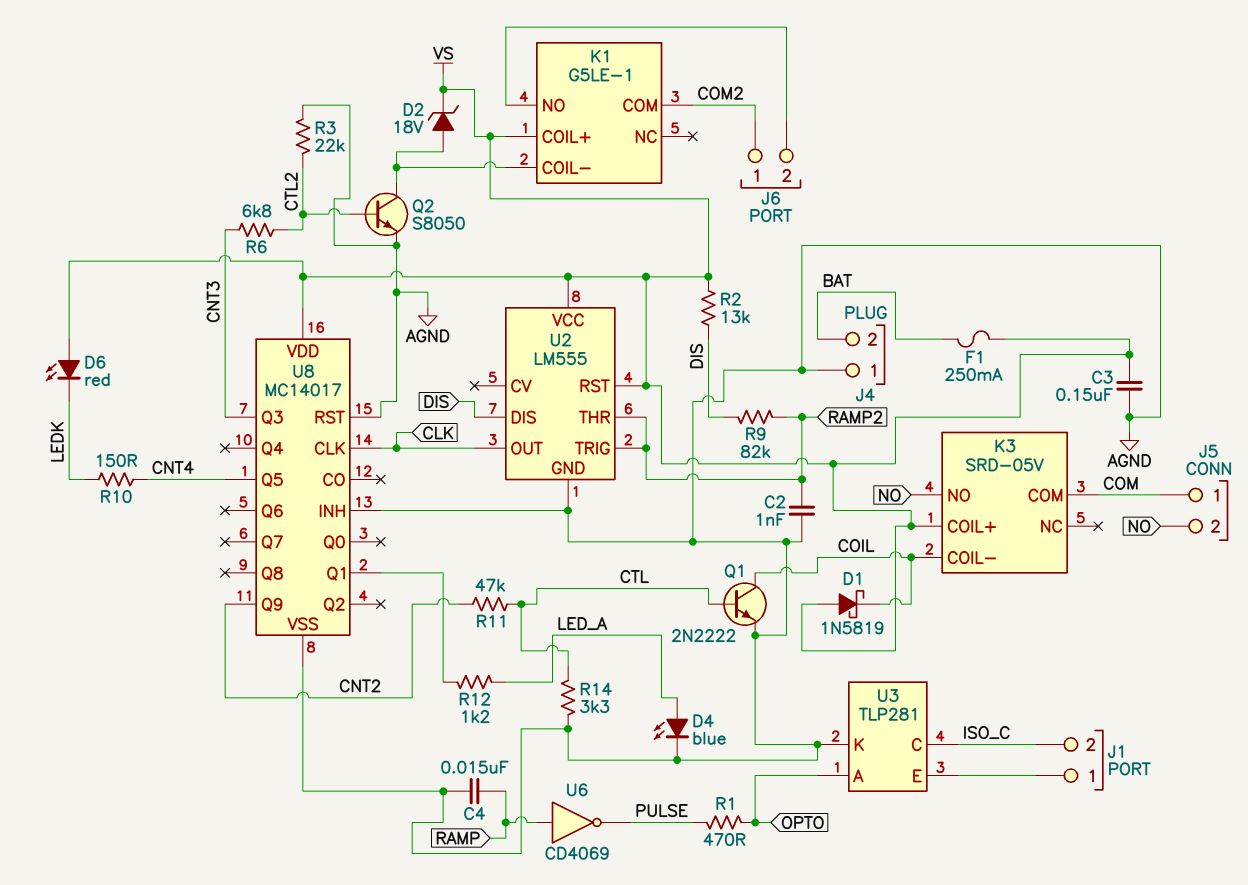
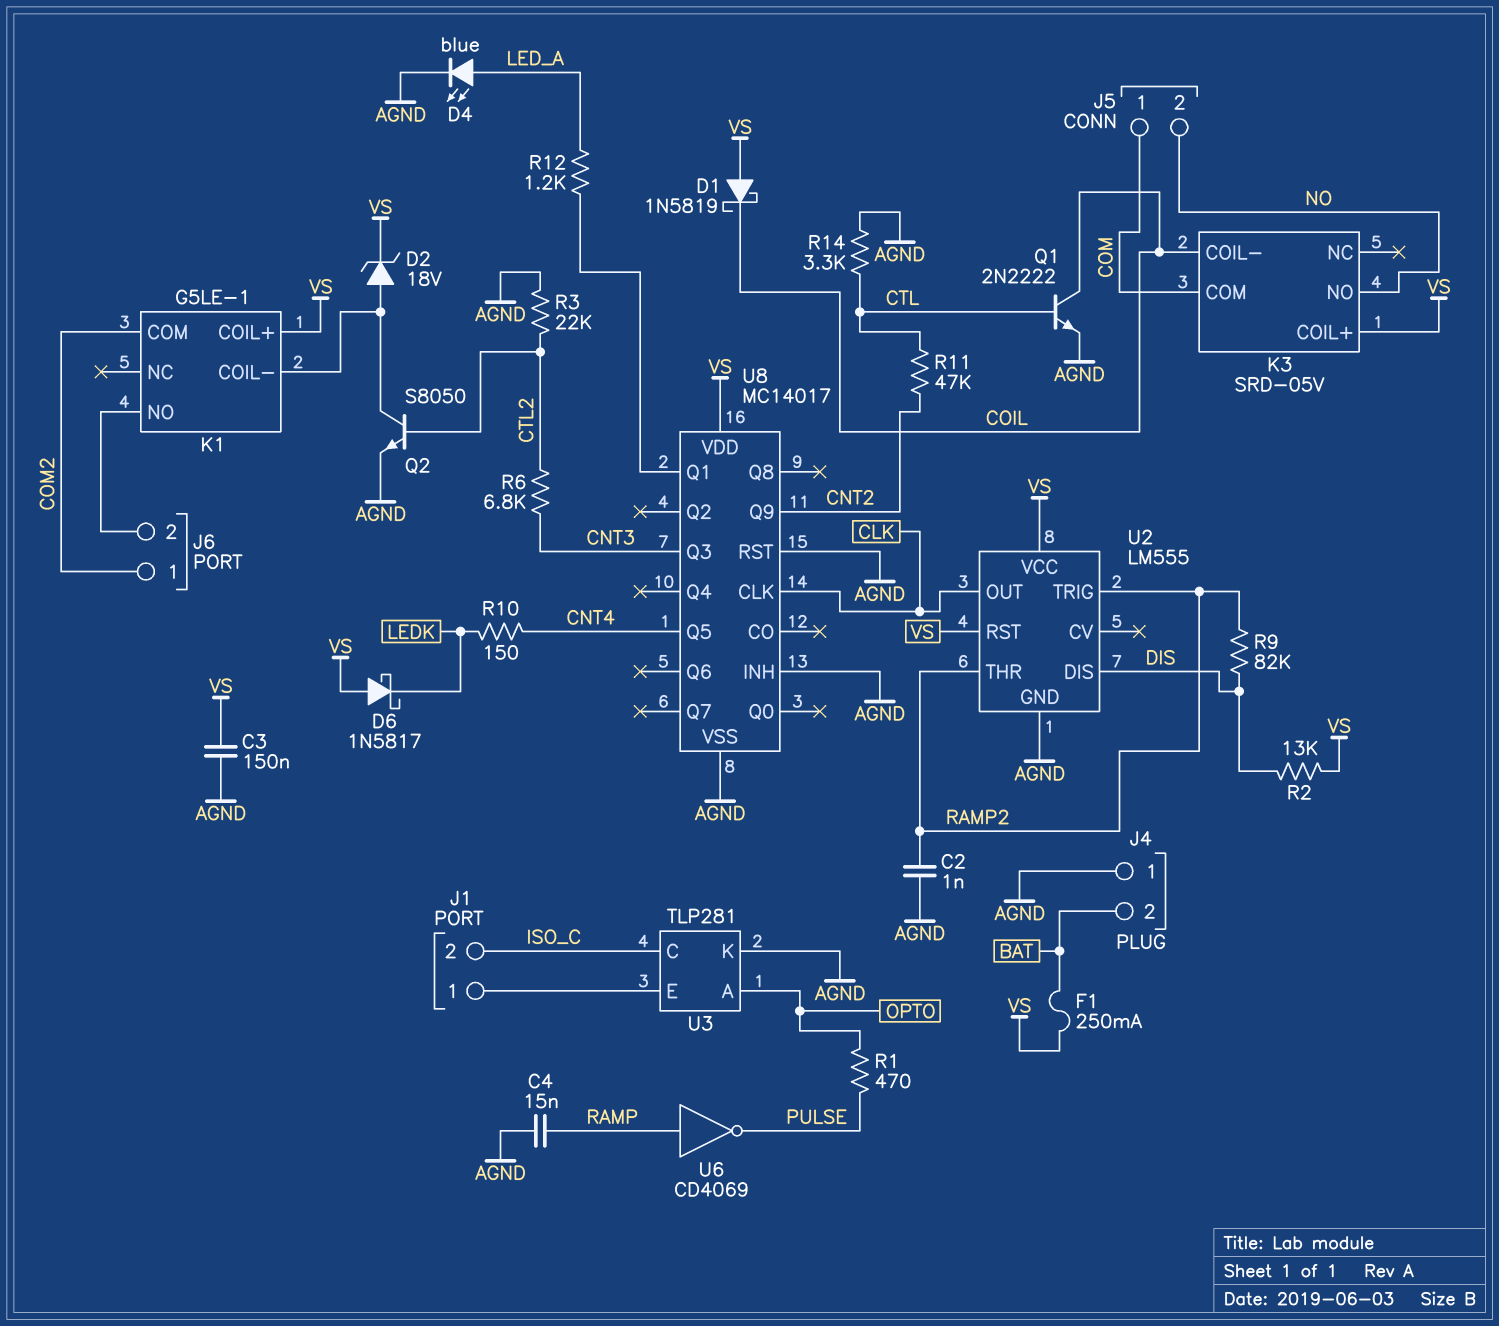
D6: LED red (A VS, K LEDK) -> schottky 1N5817 (A VS, K LEDK)

